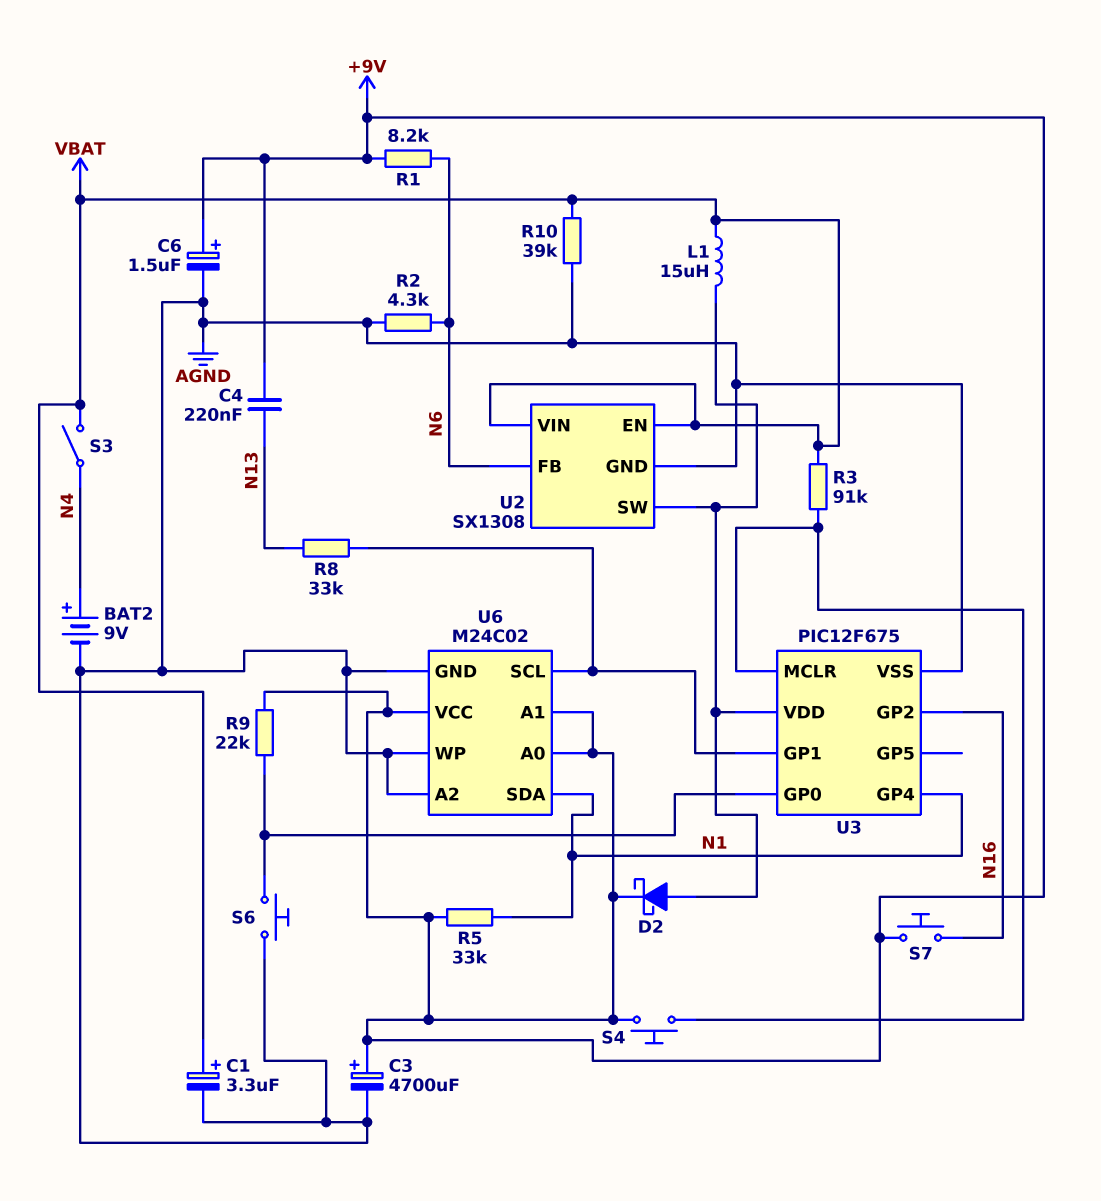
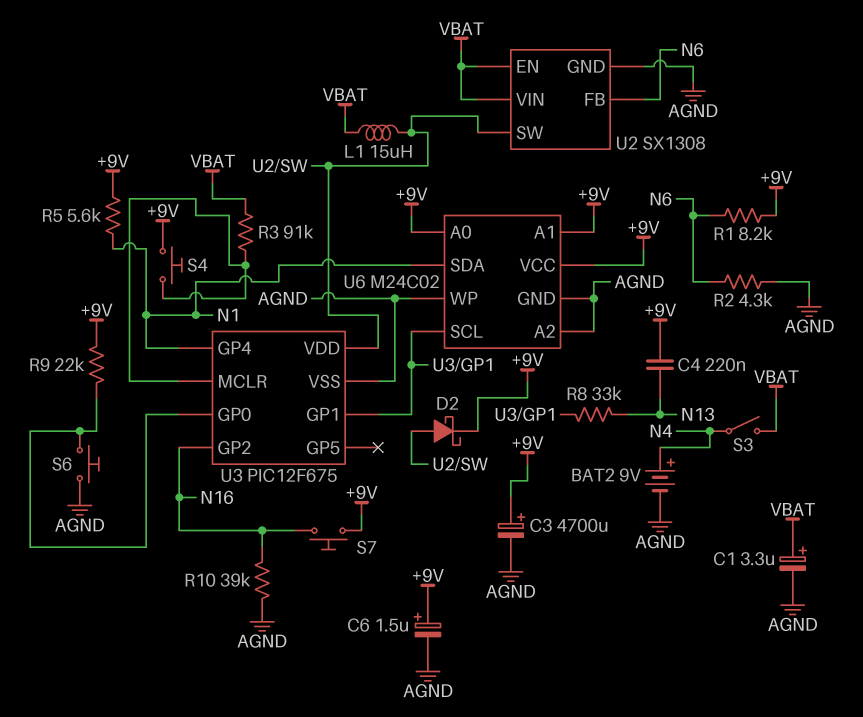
R5: 33k (+9V, N1) -> 5.6k (+9V, N1)
R10: 39k (AGND, VBAT) -> 39k (AGND, N16)

